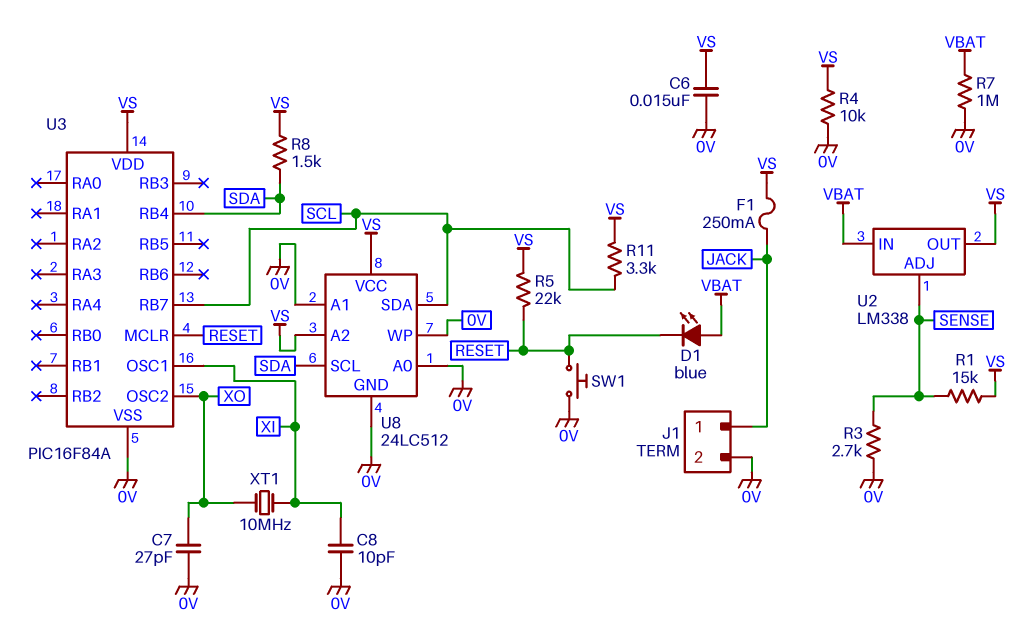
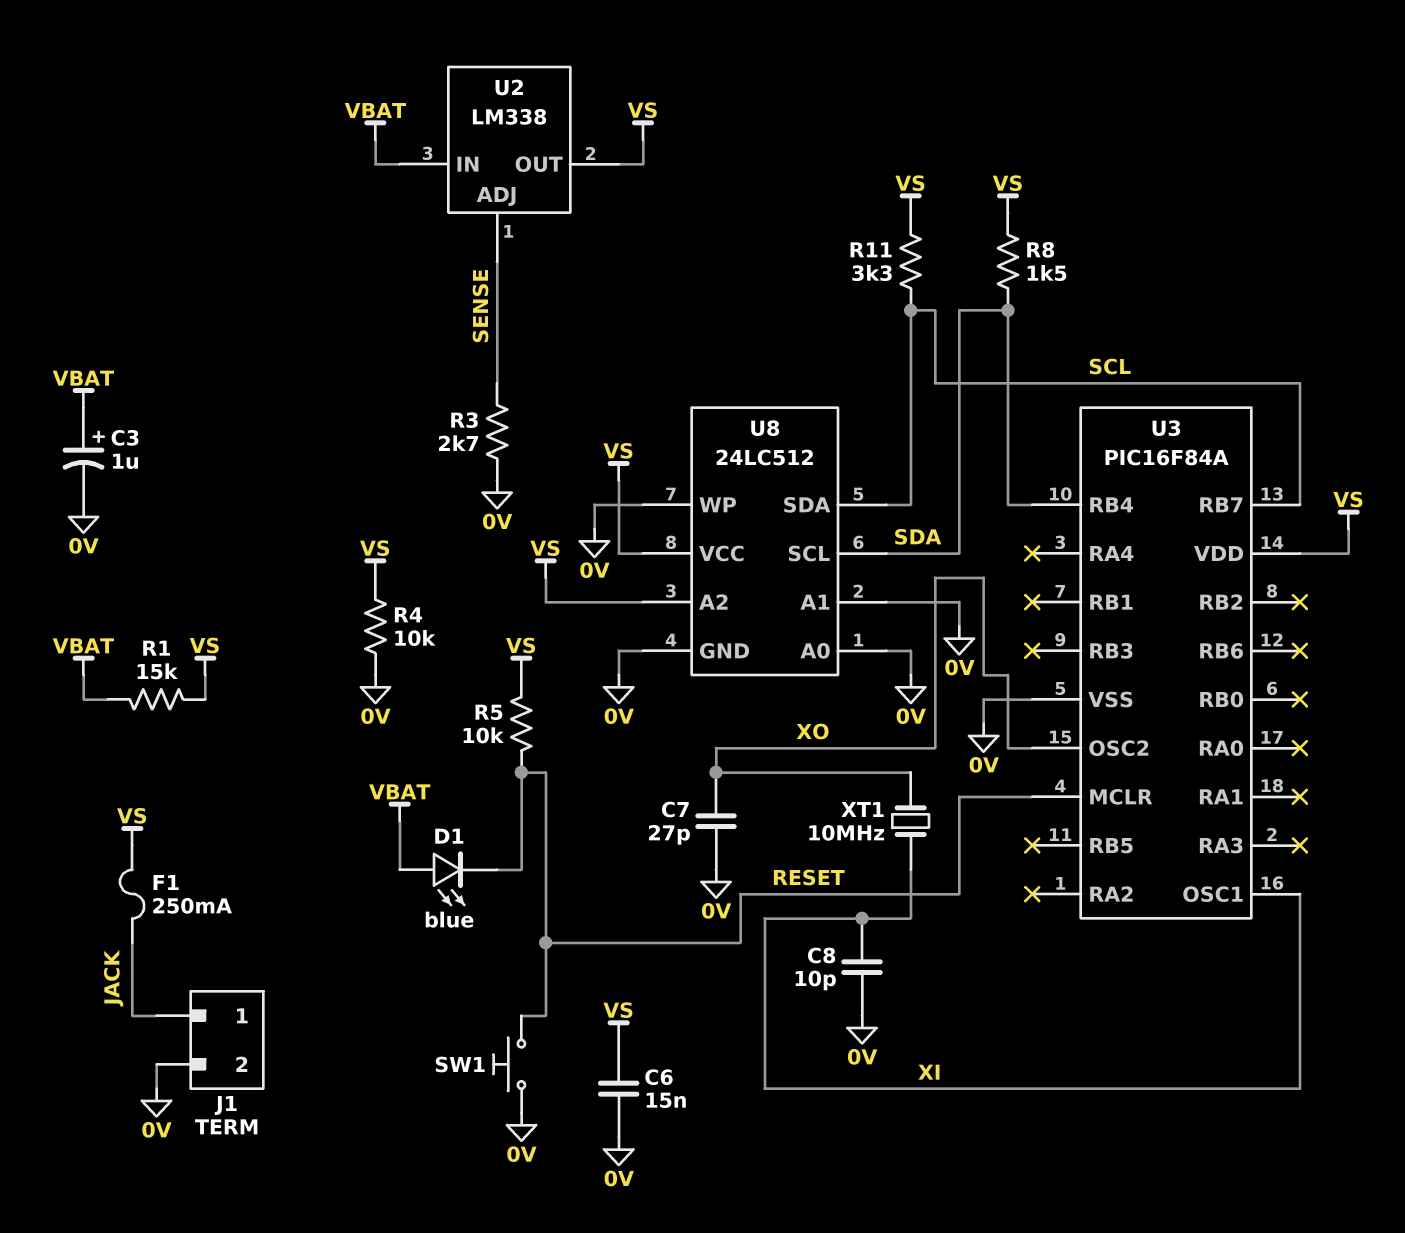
C3: none -> 1uF (plus VBAT, minus 0V)
R1: 15k (SENSE, VS) -> 15k (VBAT, VS)
R5: 22k (RESET, VS) -> 10k (RESET, VS)
R7: 1M (0V, VBAT) -> none

